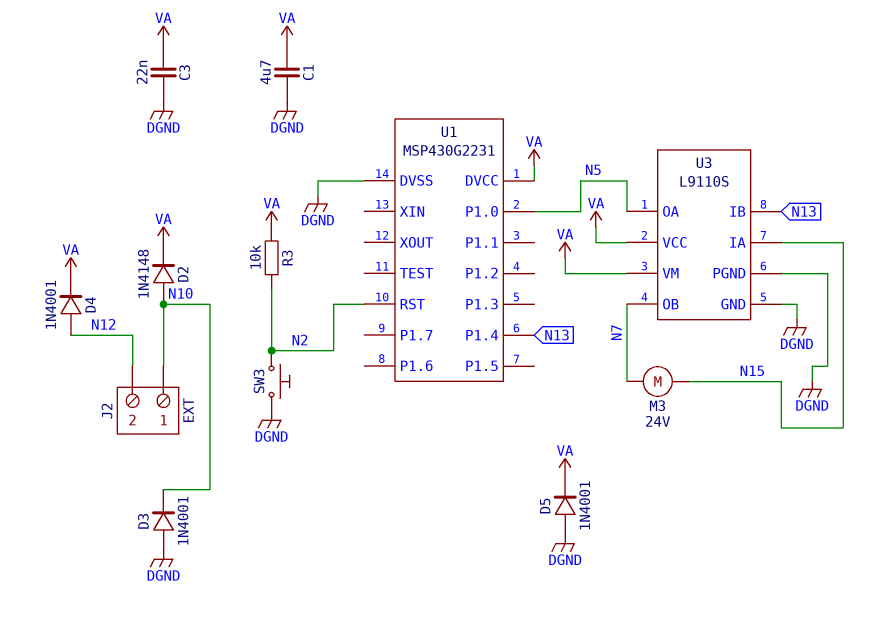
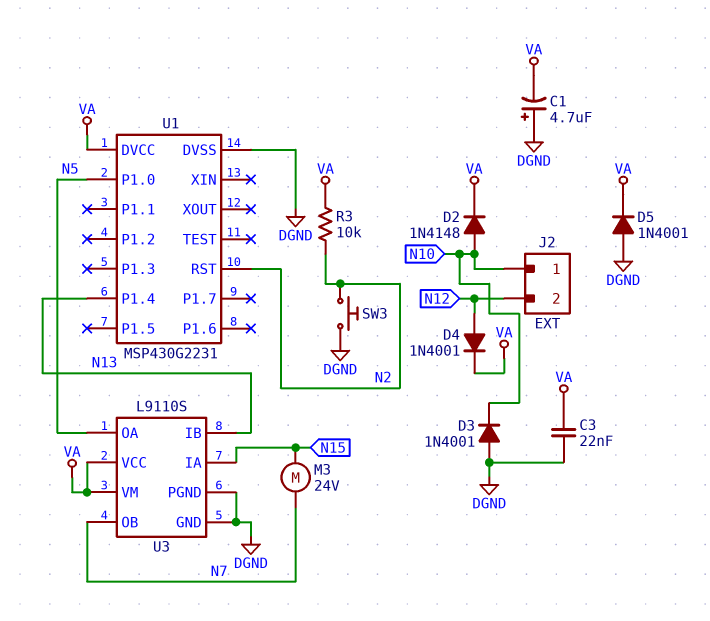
C1: 4.7uF (DGND, VA) -> 4.7uF (plus DGND, minus VA)

